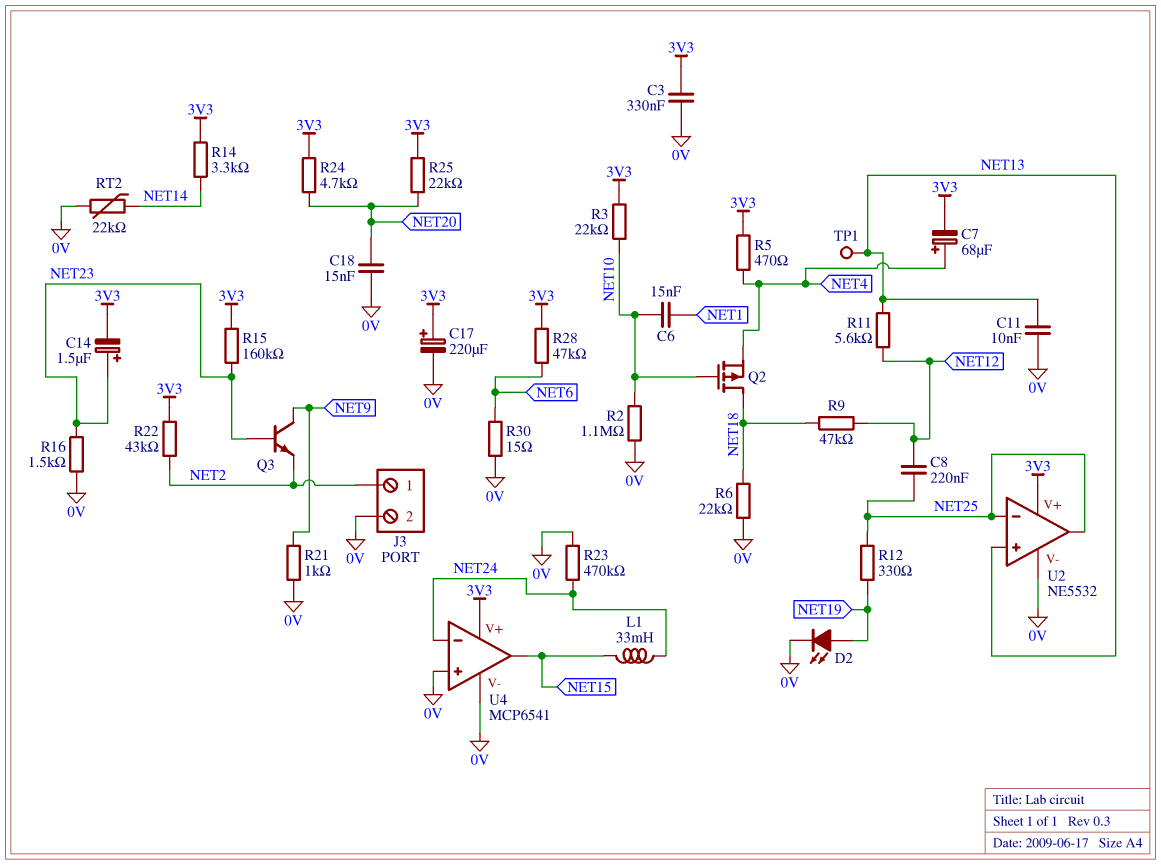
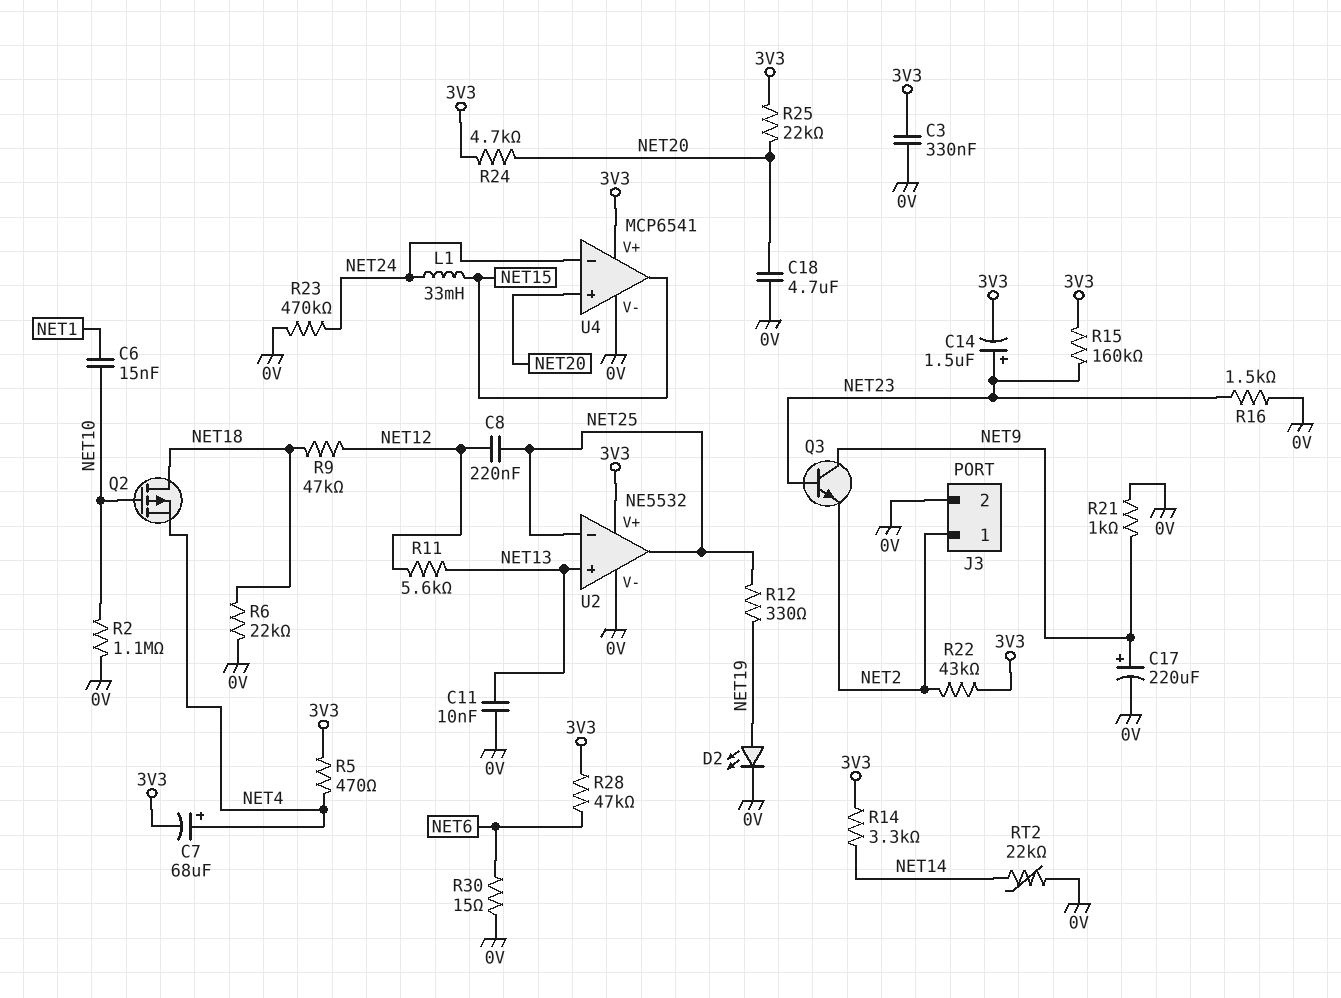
C17: 220uF (plus 3V3, minus 0V) -> 220uF (plus NET9, minus 0V)
C18: 15nF (0V, NET20) -> 4.7uF (0V, NET20)
R3: 22k (3V3, NET10) -> none
TP1: test point (NET13) -> none
U4 pin in+: 0V -> NET20

